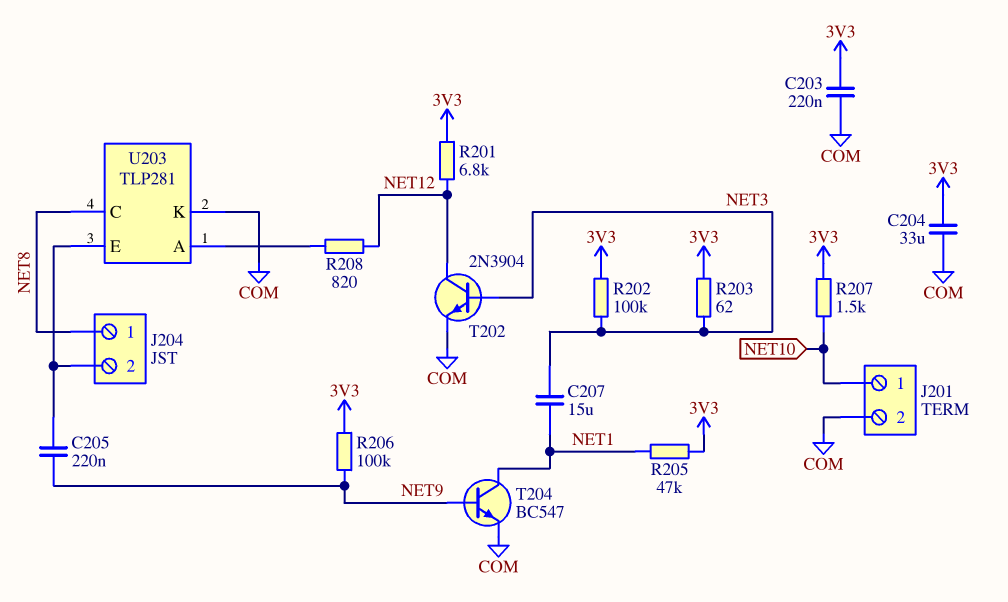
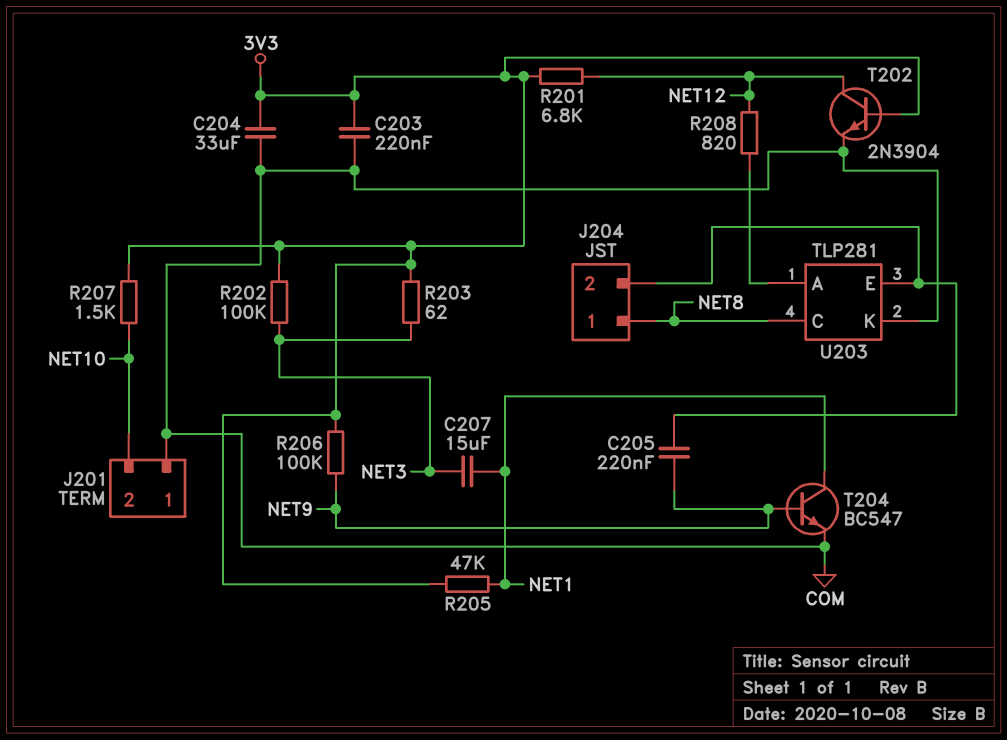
J201 pin 1: NET10 -> COM
J201 pin 2: COM -> NET10
T202: NPN 2N3904 (B NET3, C NET12, E COM) -> NPN 2N3904 (B 3V3, C NET12, E COM)

